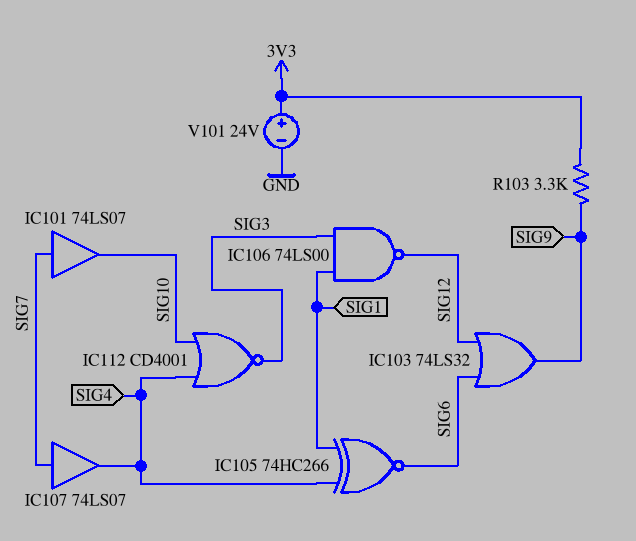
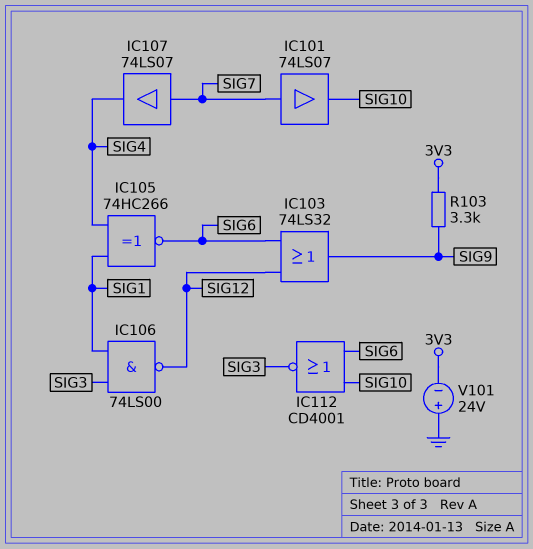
IC112: NOR CD4001 (in SIG4, in SIG10, out SIG3) -> NOR CD4001 (in SIG6, in SIG10, out SIG3)
V101: 24V (plus 3V3, minus GND) -> 24V (plus GND, minus 3V3)

